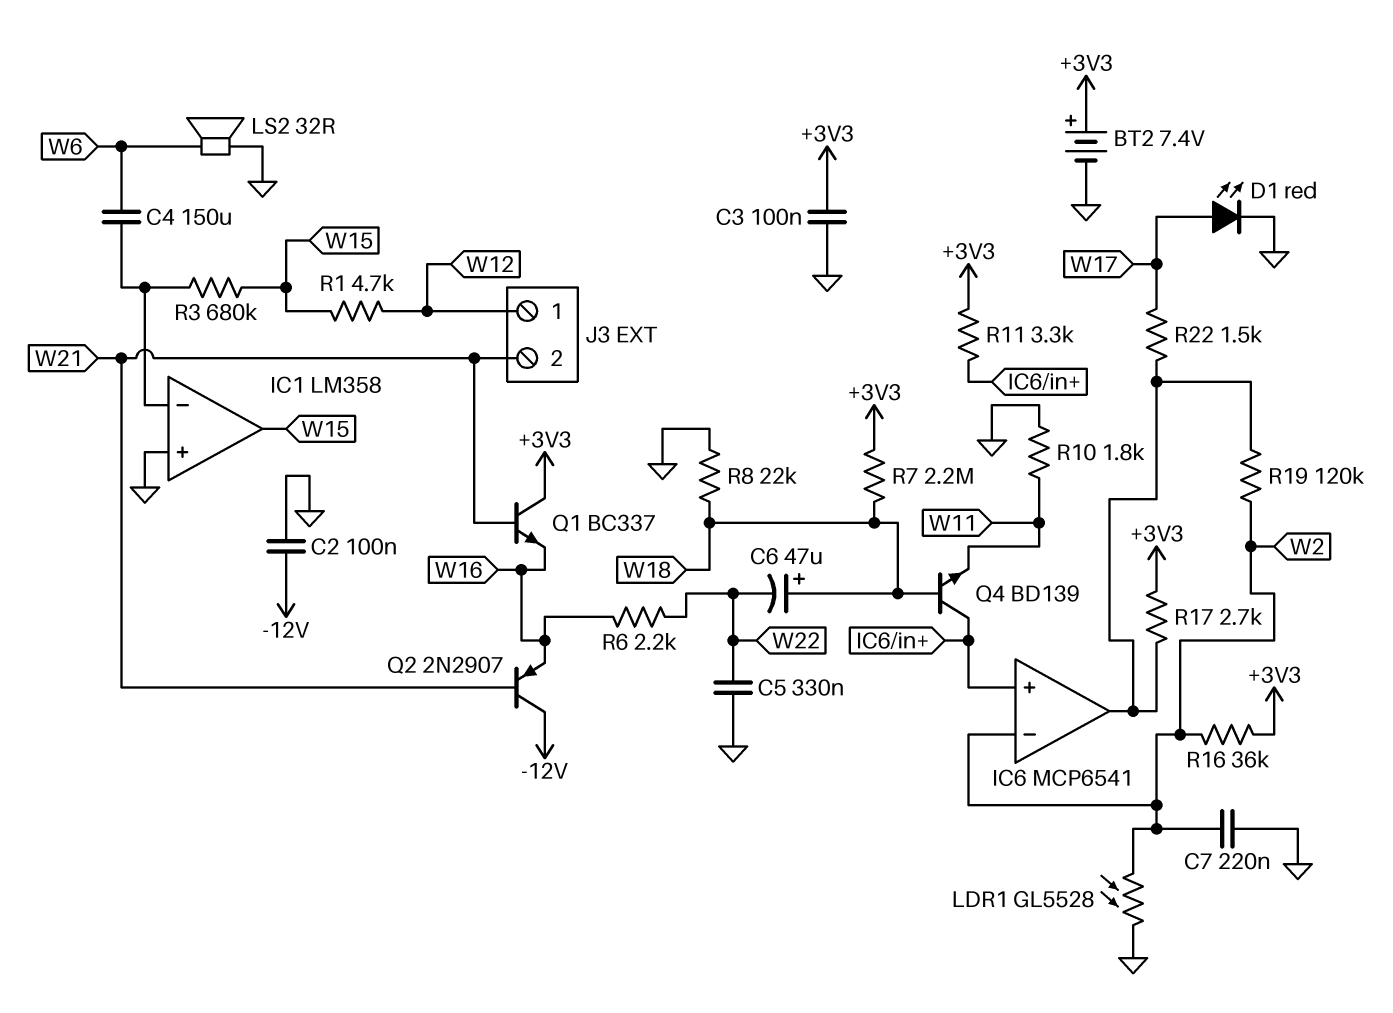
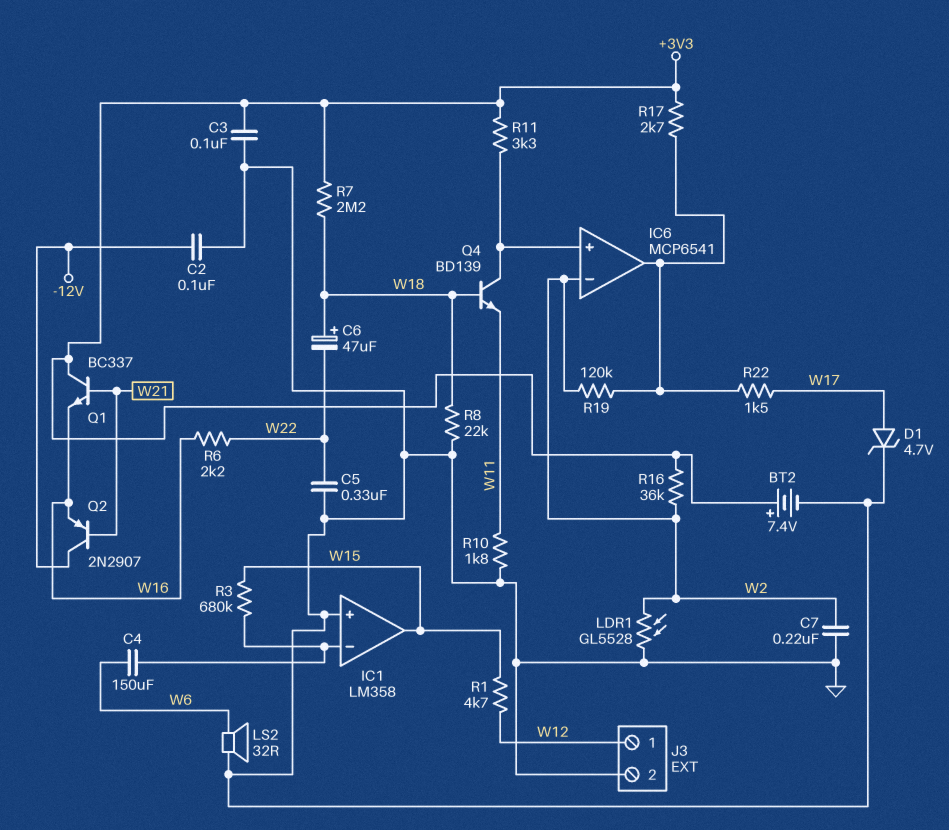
D1: LED red (A W17, K GND) -> zener 4.7V (A W17, K GND)
J3 pin 2: W21 -> GND

